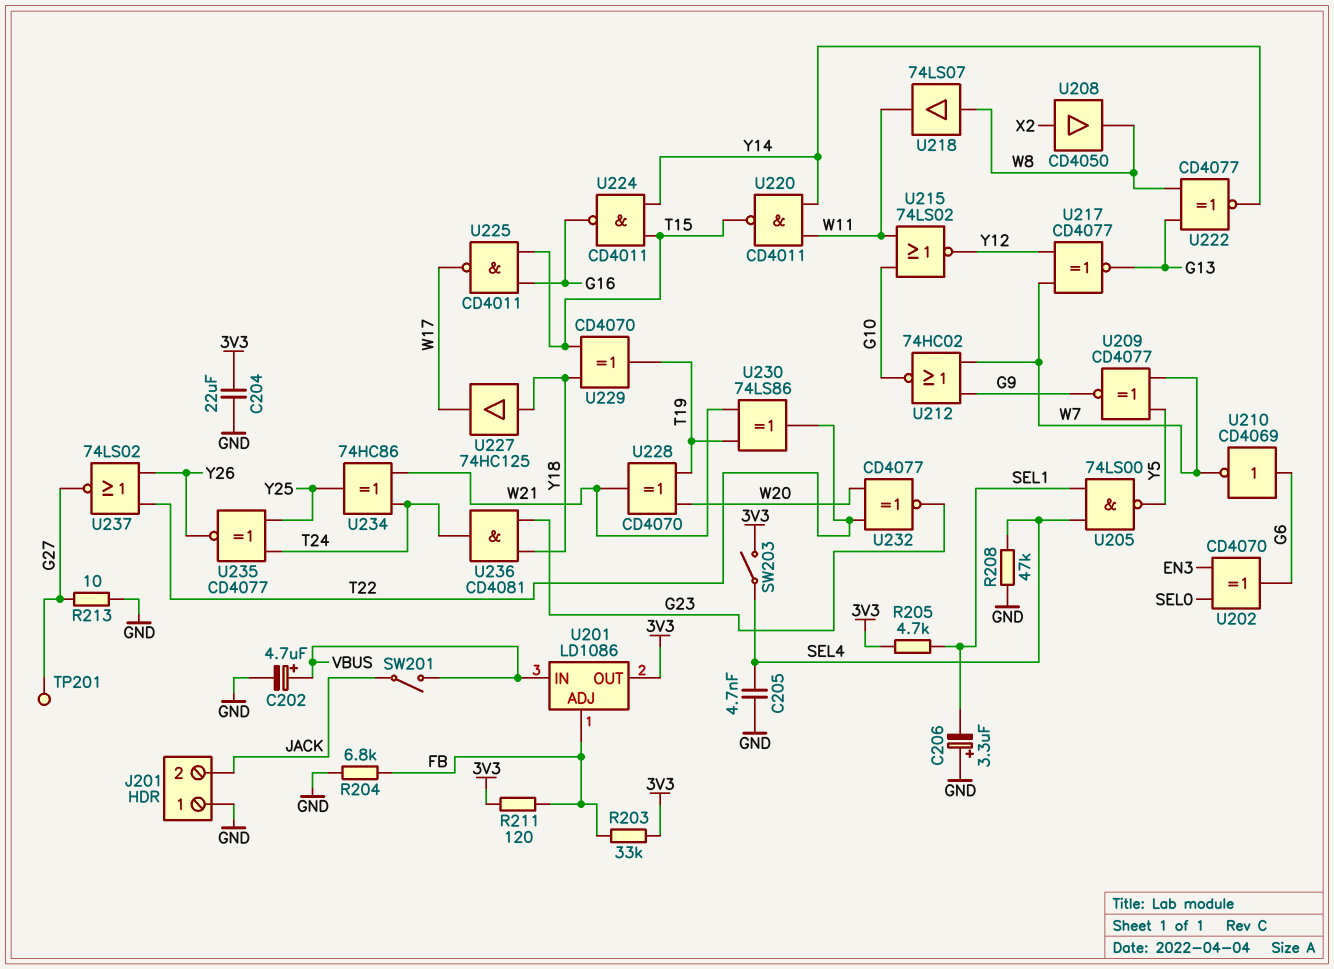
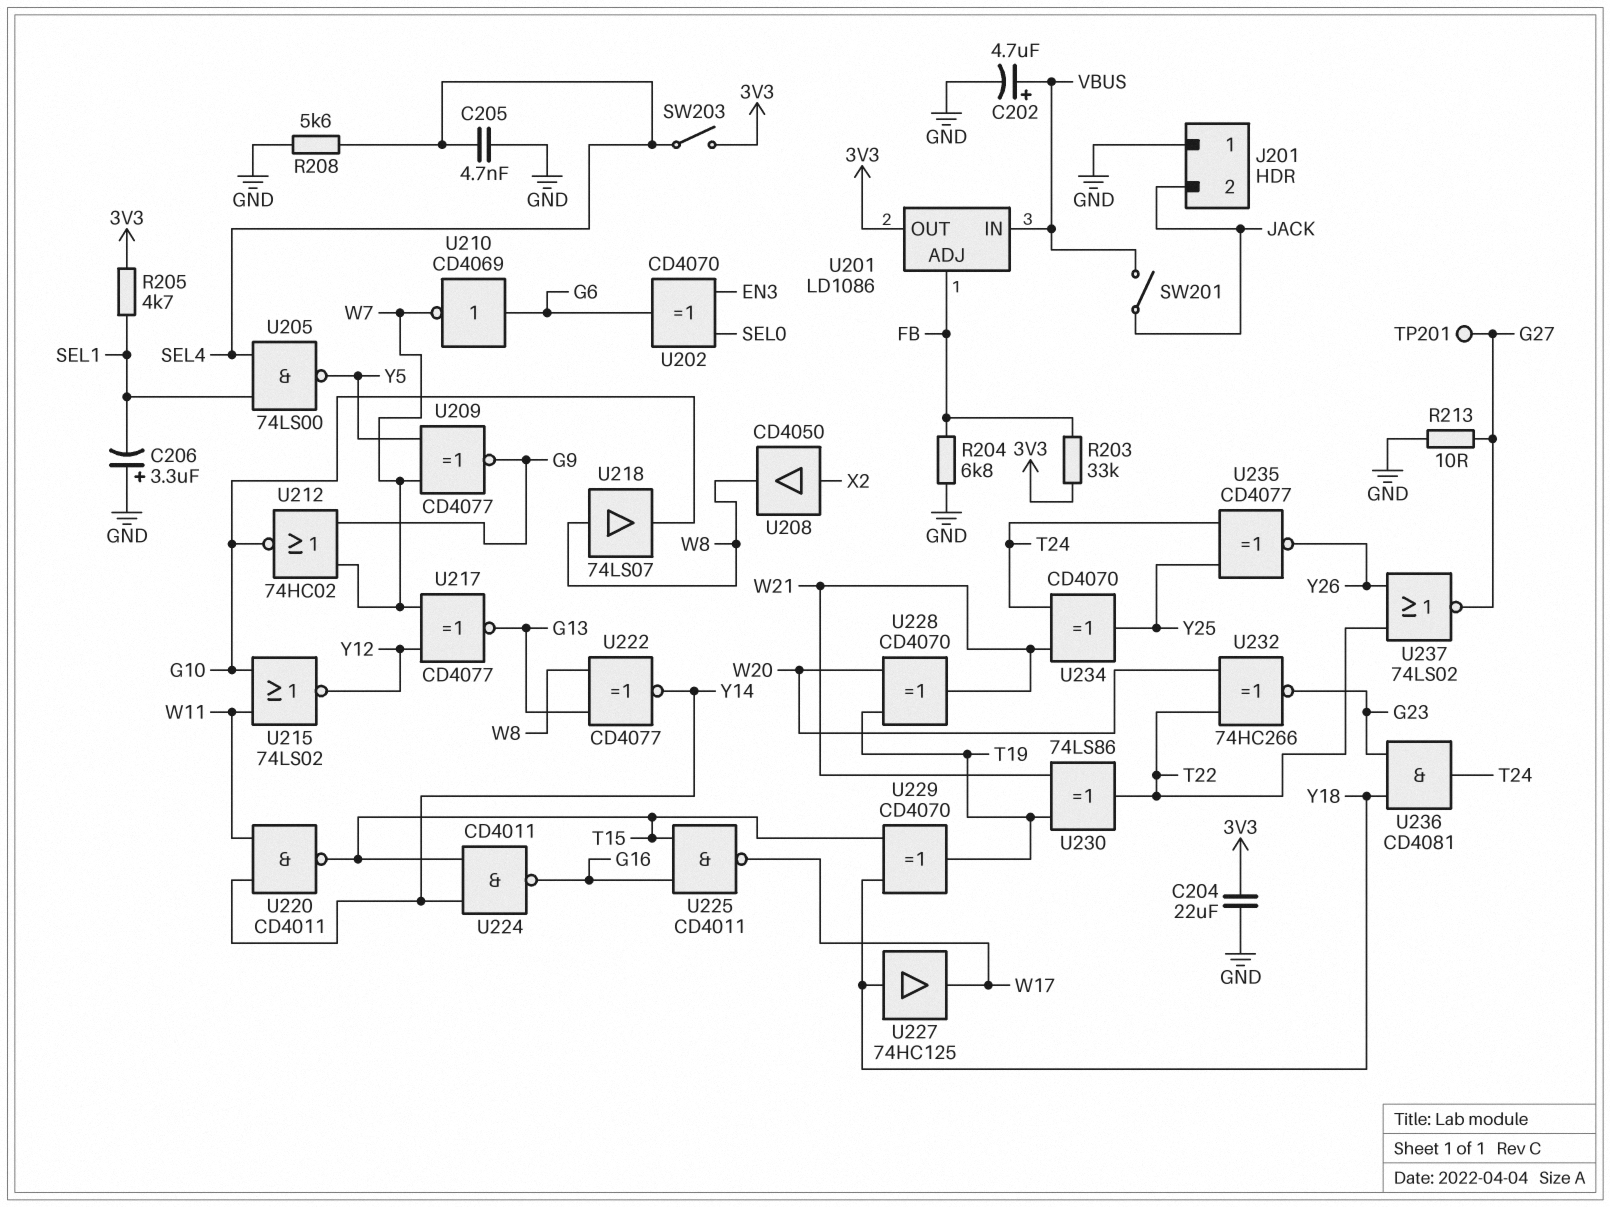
R208: 47k (GND, SEL4) -> 5.6k (GND, SEL4)
R211: 120 (3V3, FB) -> none
U218: buffer 74LS07 (in W8, out W11) -> buffer 74LS07 (in W8, out G10)
U232: XNOR CD4077 (in T22, in W20, out G23) -> XNOR 74HC266 (in T22, in W20, out G23)
U234: XOR 74HC86 (in T24, in W21, out Y25) -> XOR CD4070 (in T24, in W21, out Y25)

